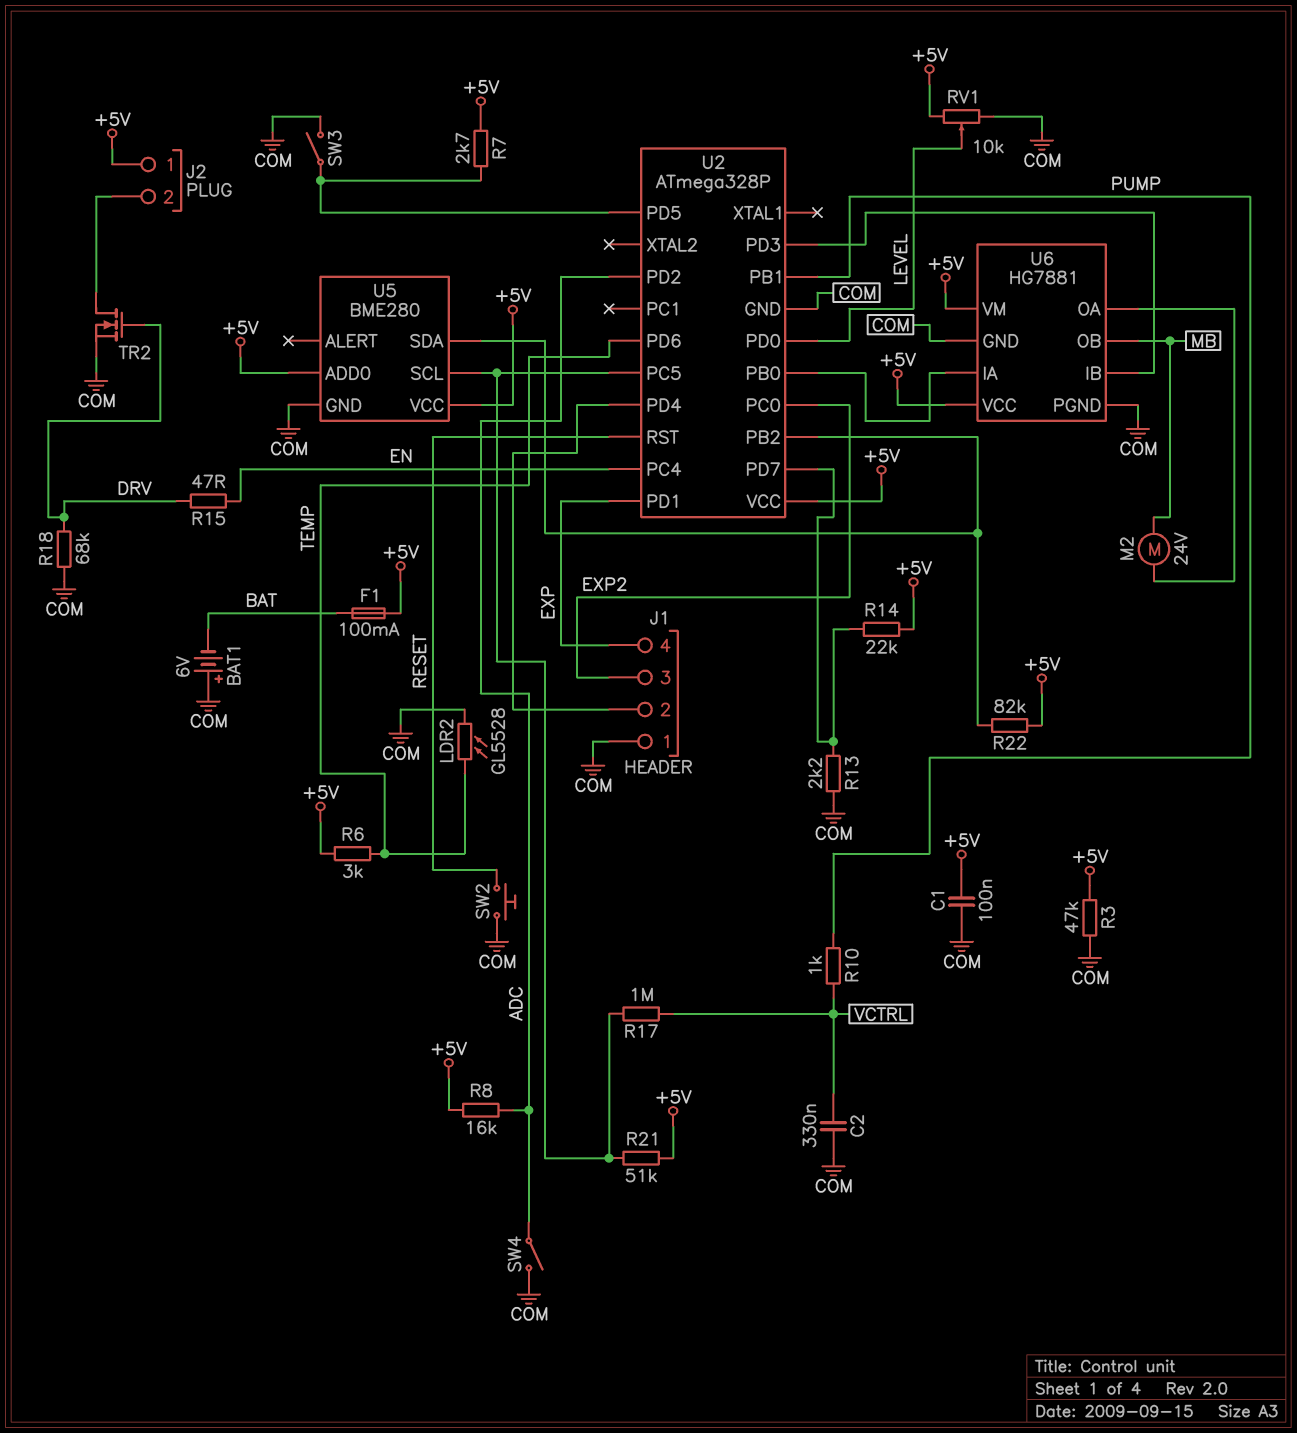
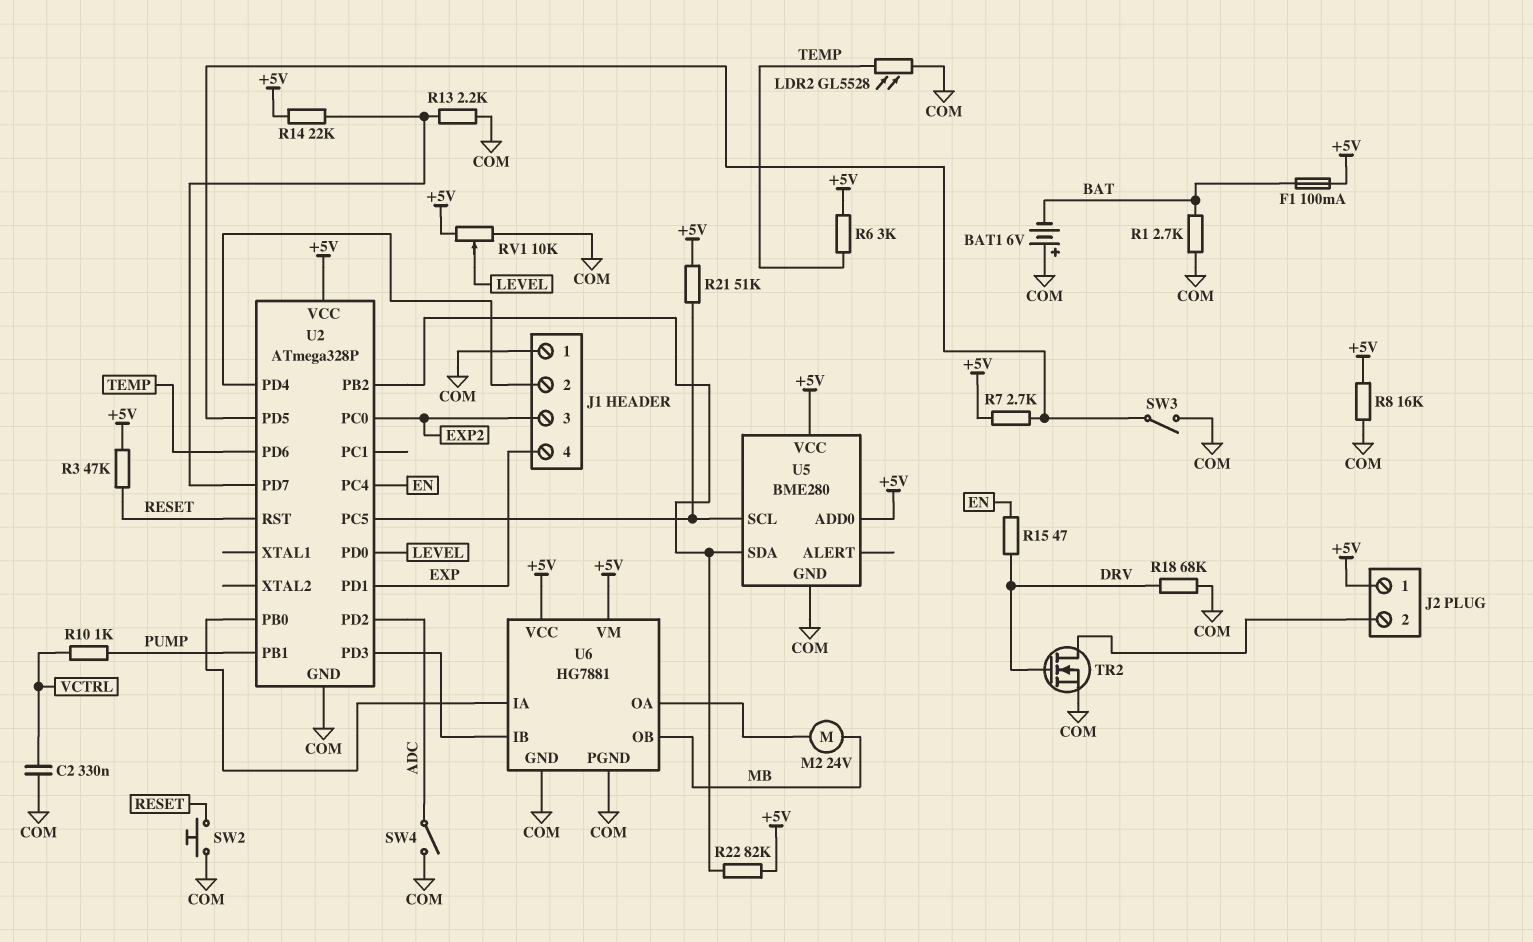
C1: 100nF (+5V, COM) -> none
R1: none -> 2.7k (BAT, COM)
R3: 47k (+5V, COM) -> 47k (+5V, RESET)
R8: 16k (+5V, ADC) -> 16k (+5V, COM)
R17: 1M (U2/PC5, VCTRL) -> none

